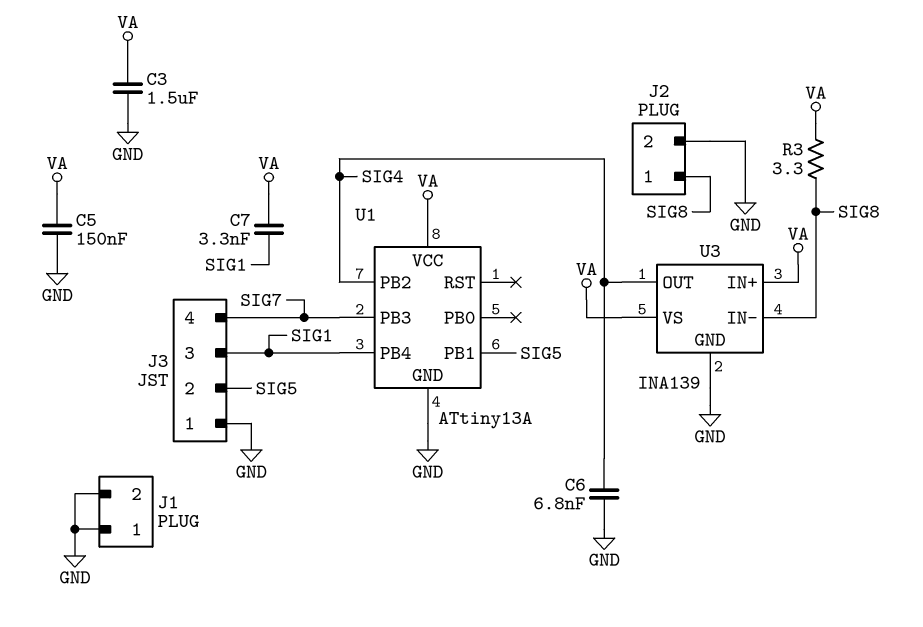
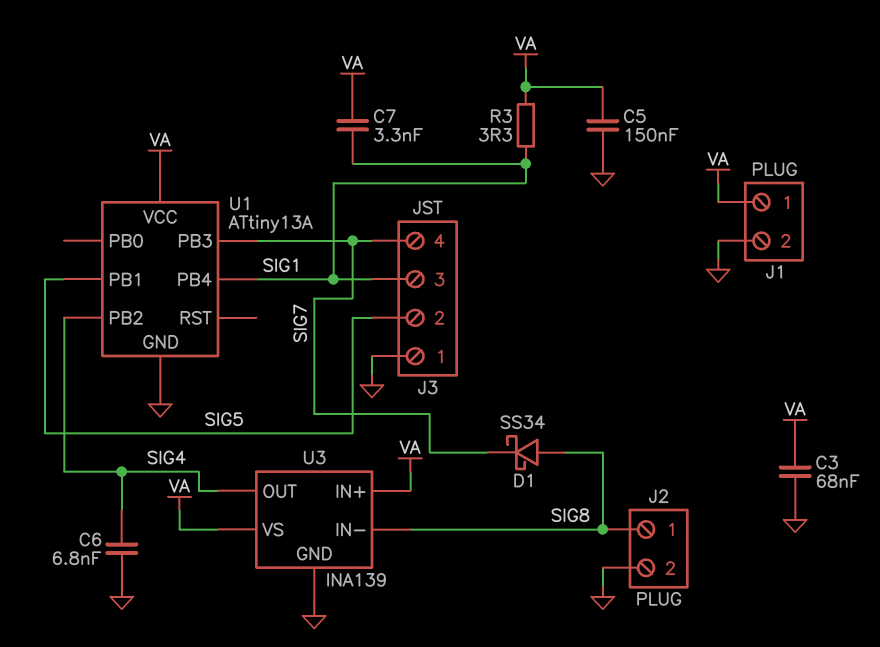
C3: 1.5uF (GND, VA) -> 68nF (GND, VA)
D1: none -> schottky SS34 (A SIG8, K SIG7)
J1 pin 1: GND -> VA
R3: 3.3 (SIG8, VA) -> 3.3 (SIG1, VA)

